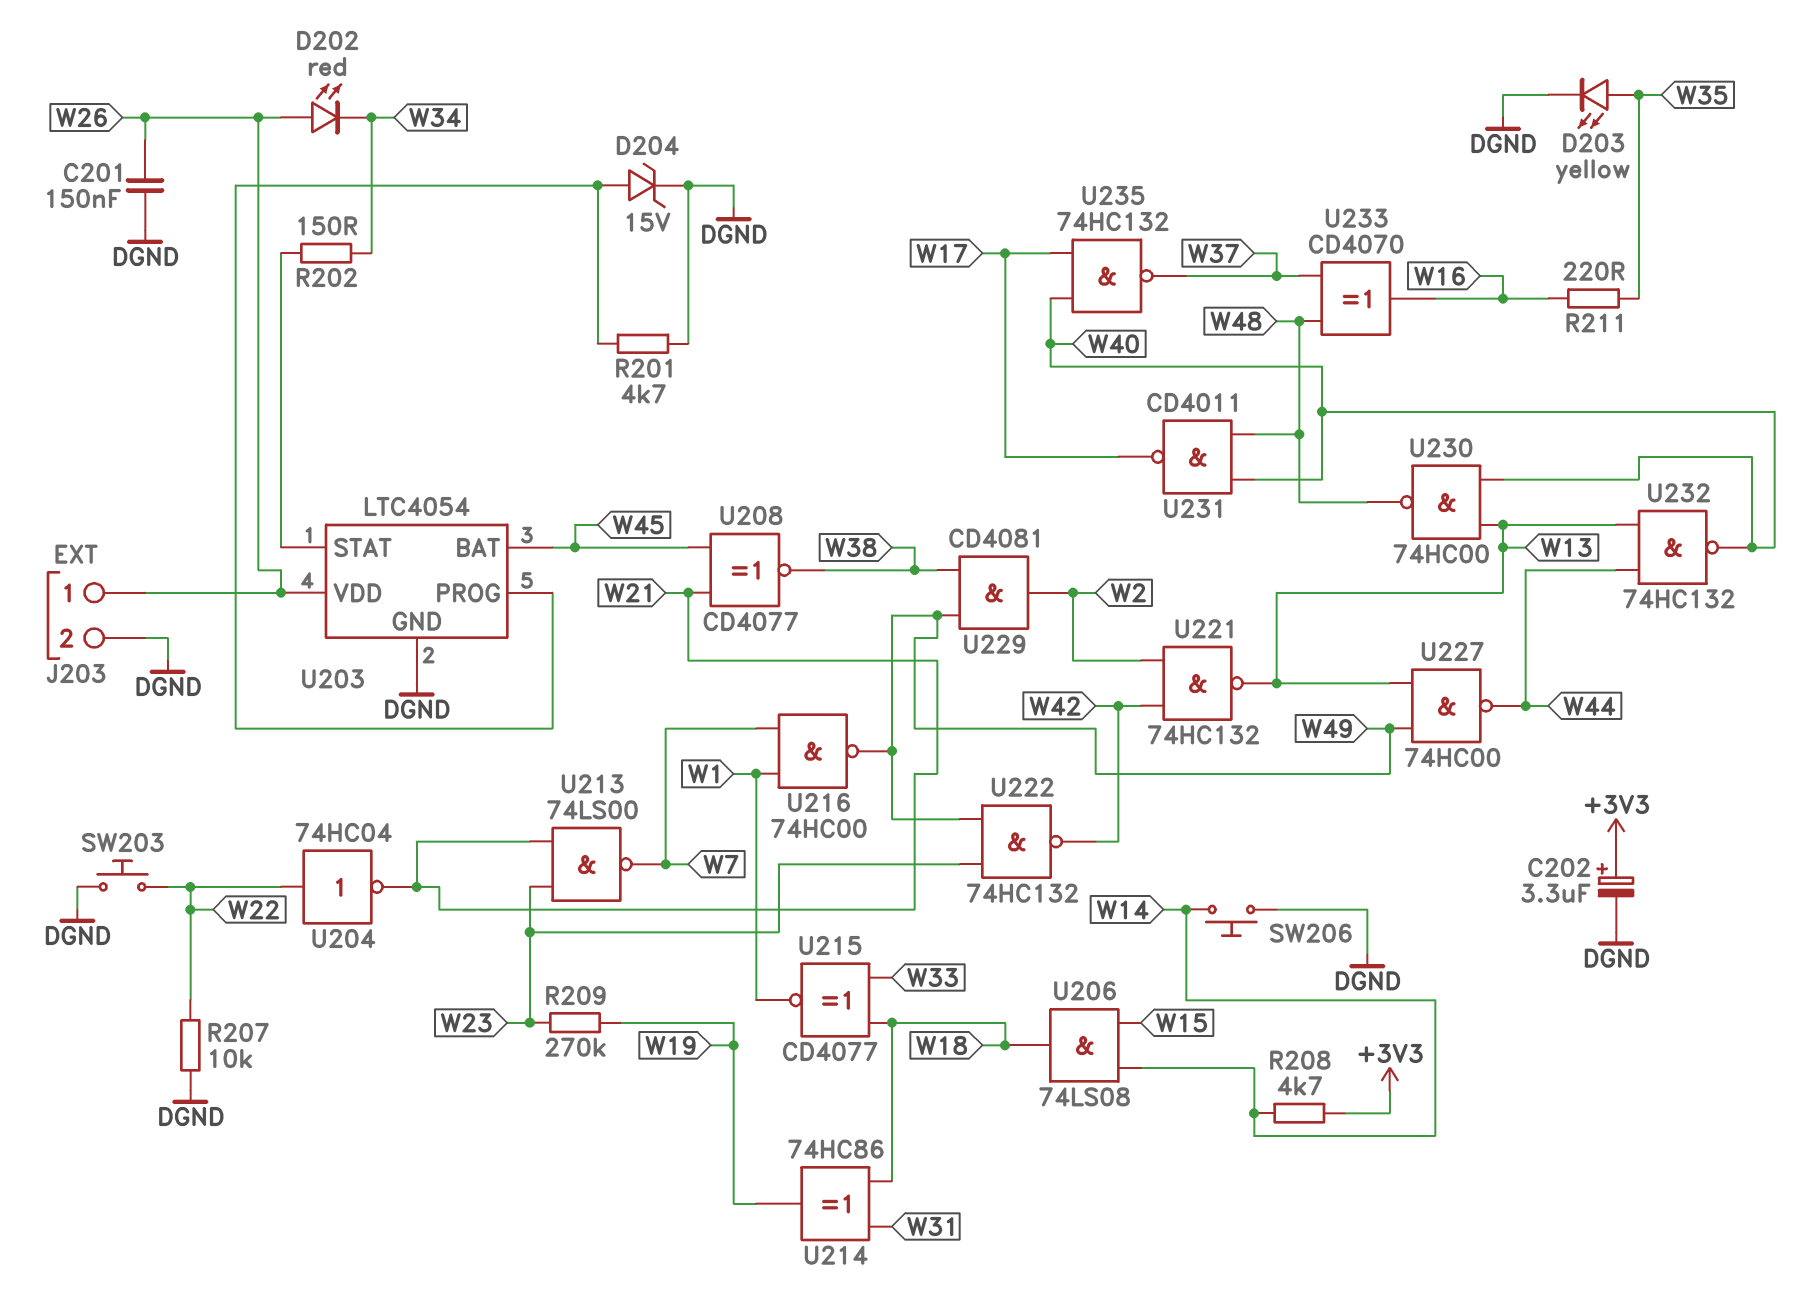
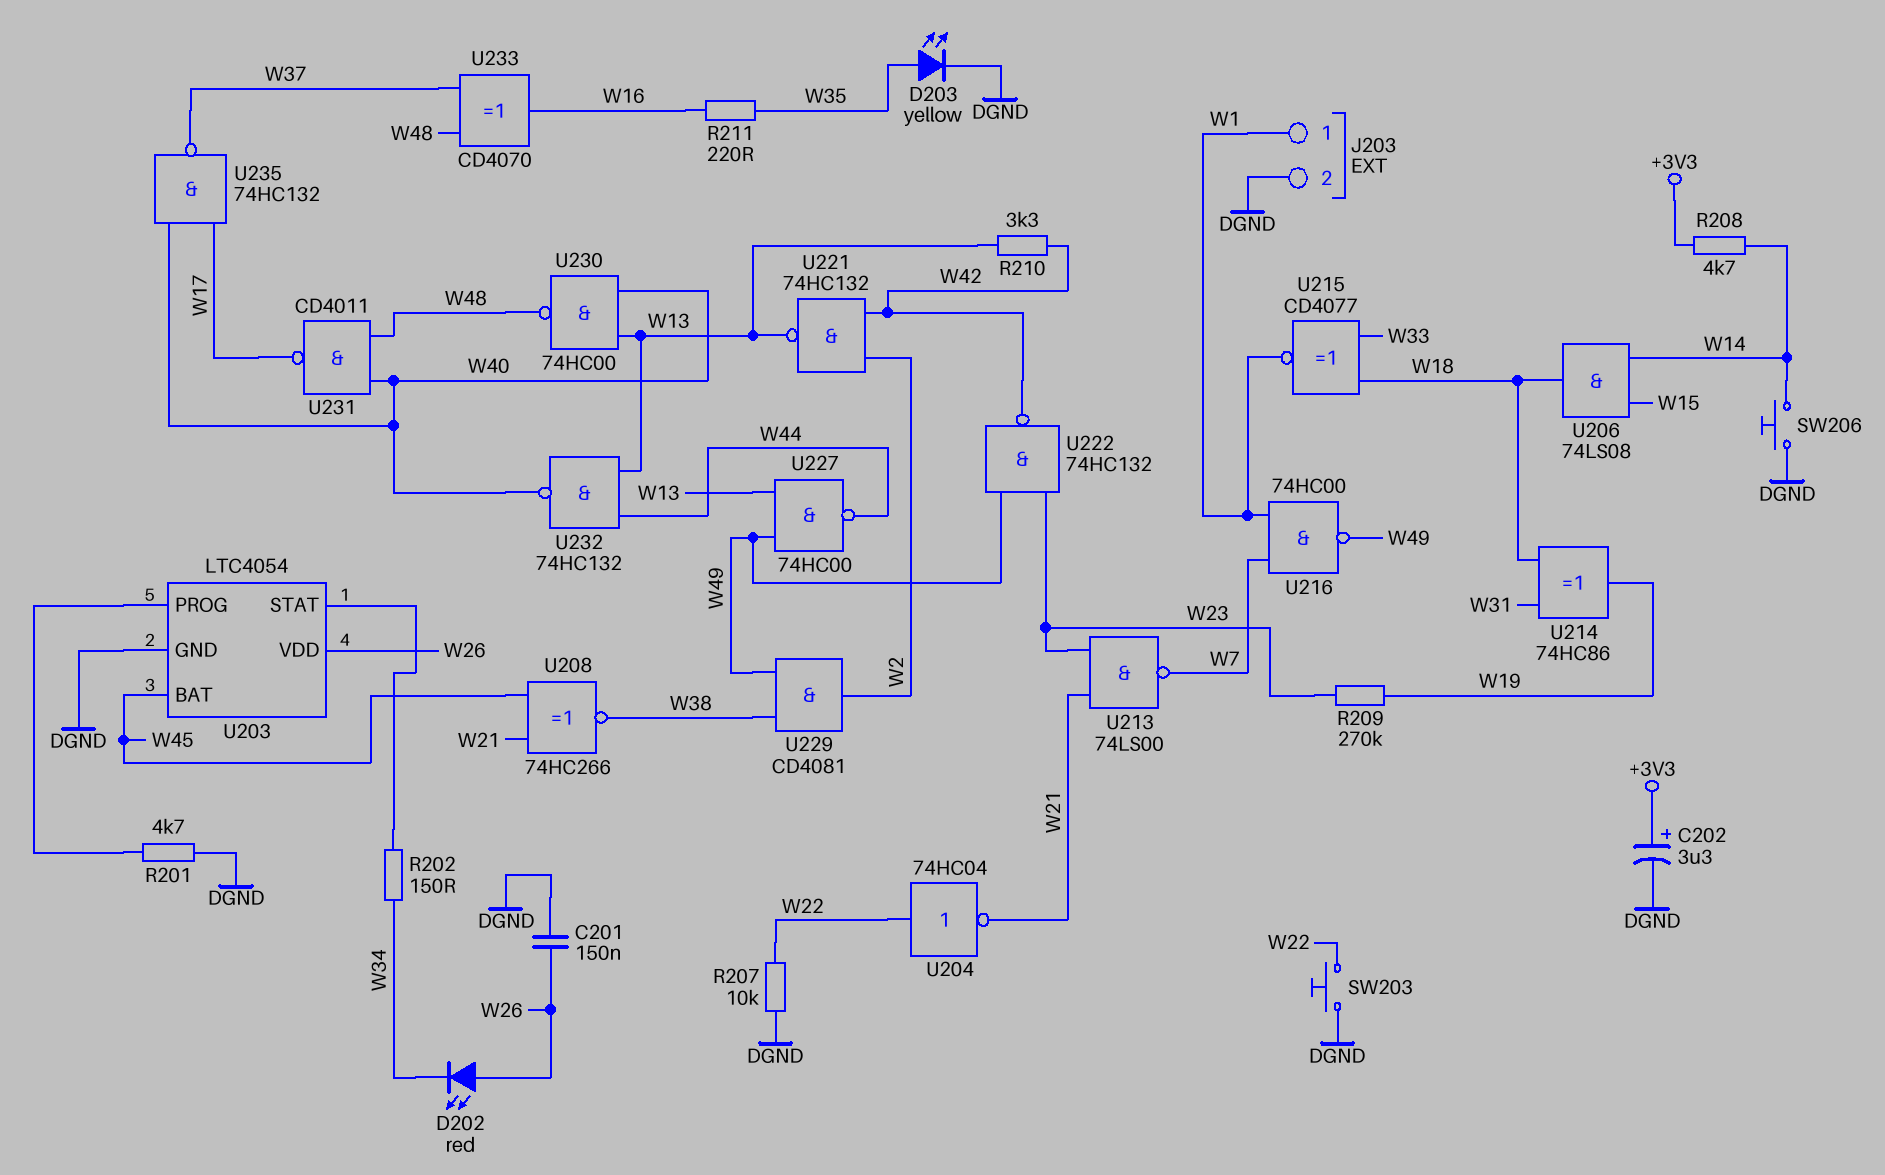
D204: zener 15V (A U203/PROG, K DGND) -> none
J203 pin 1: W26 -> W1
R210: none -> 3.3k (W13, W42)
U208: XNOR CD4077 (in W21, in W45, out W38) -> XNOR 74HC266 (in W21, in W45, out W38)

